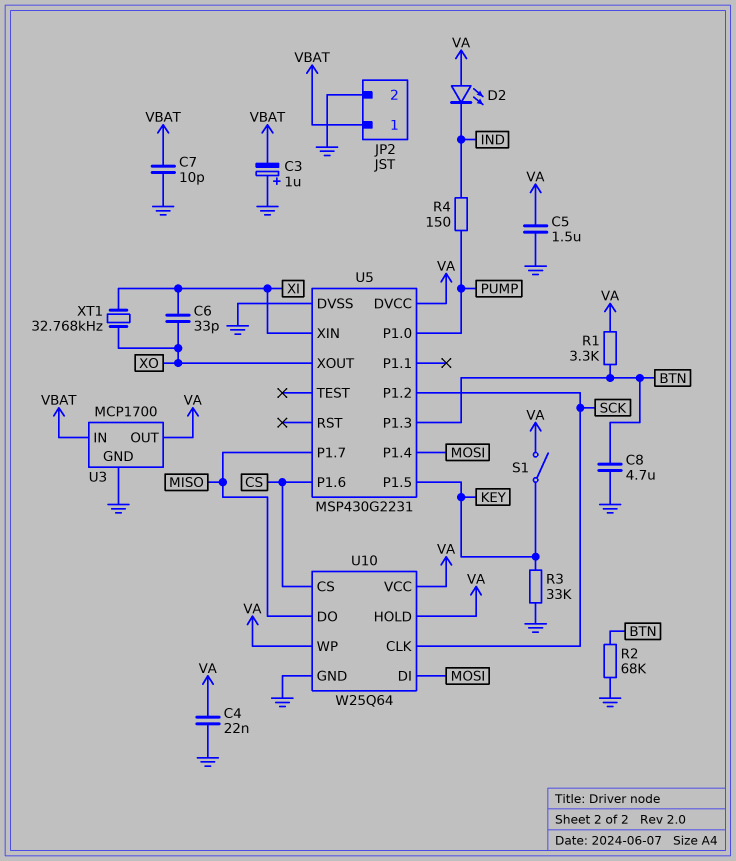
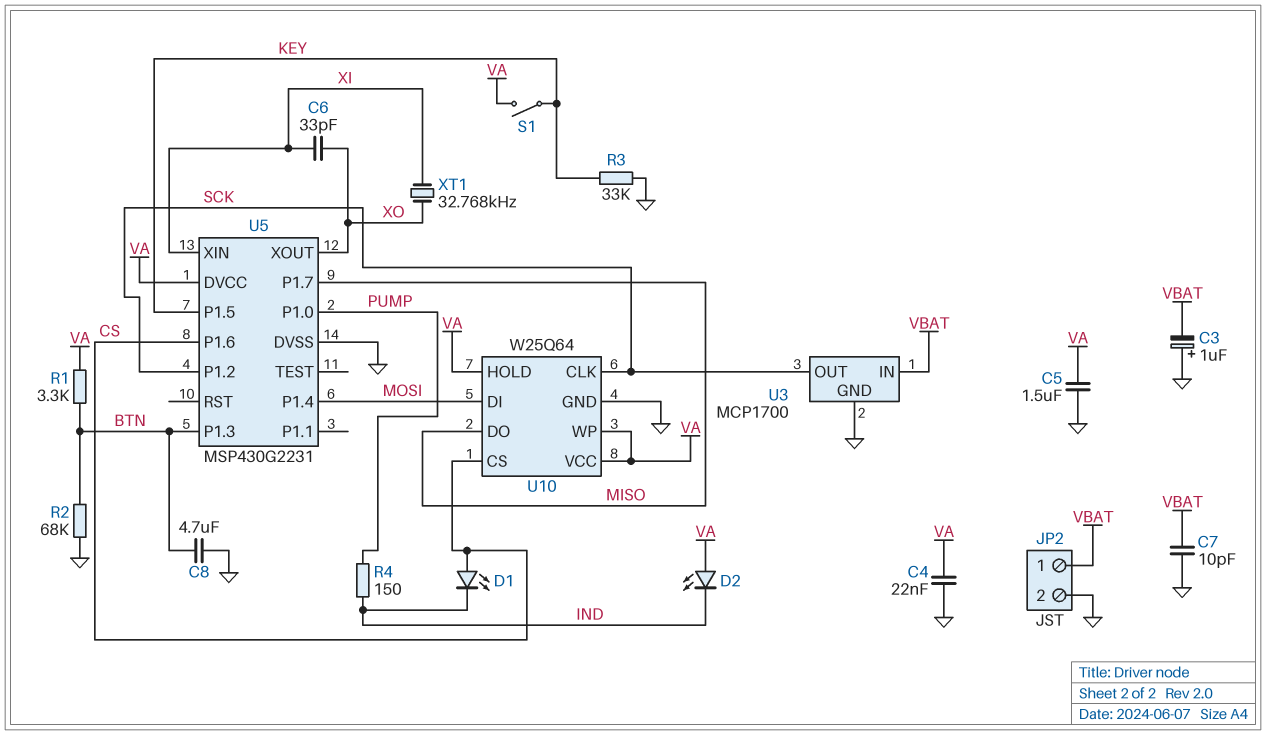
D1: none -> LED (A CS, K IND)
U3 pin OUT: VA -> SCK

